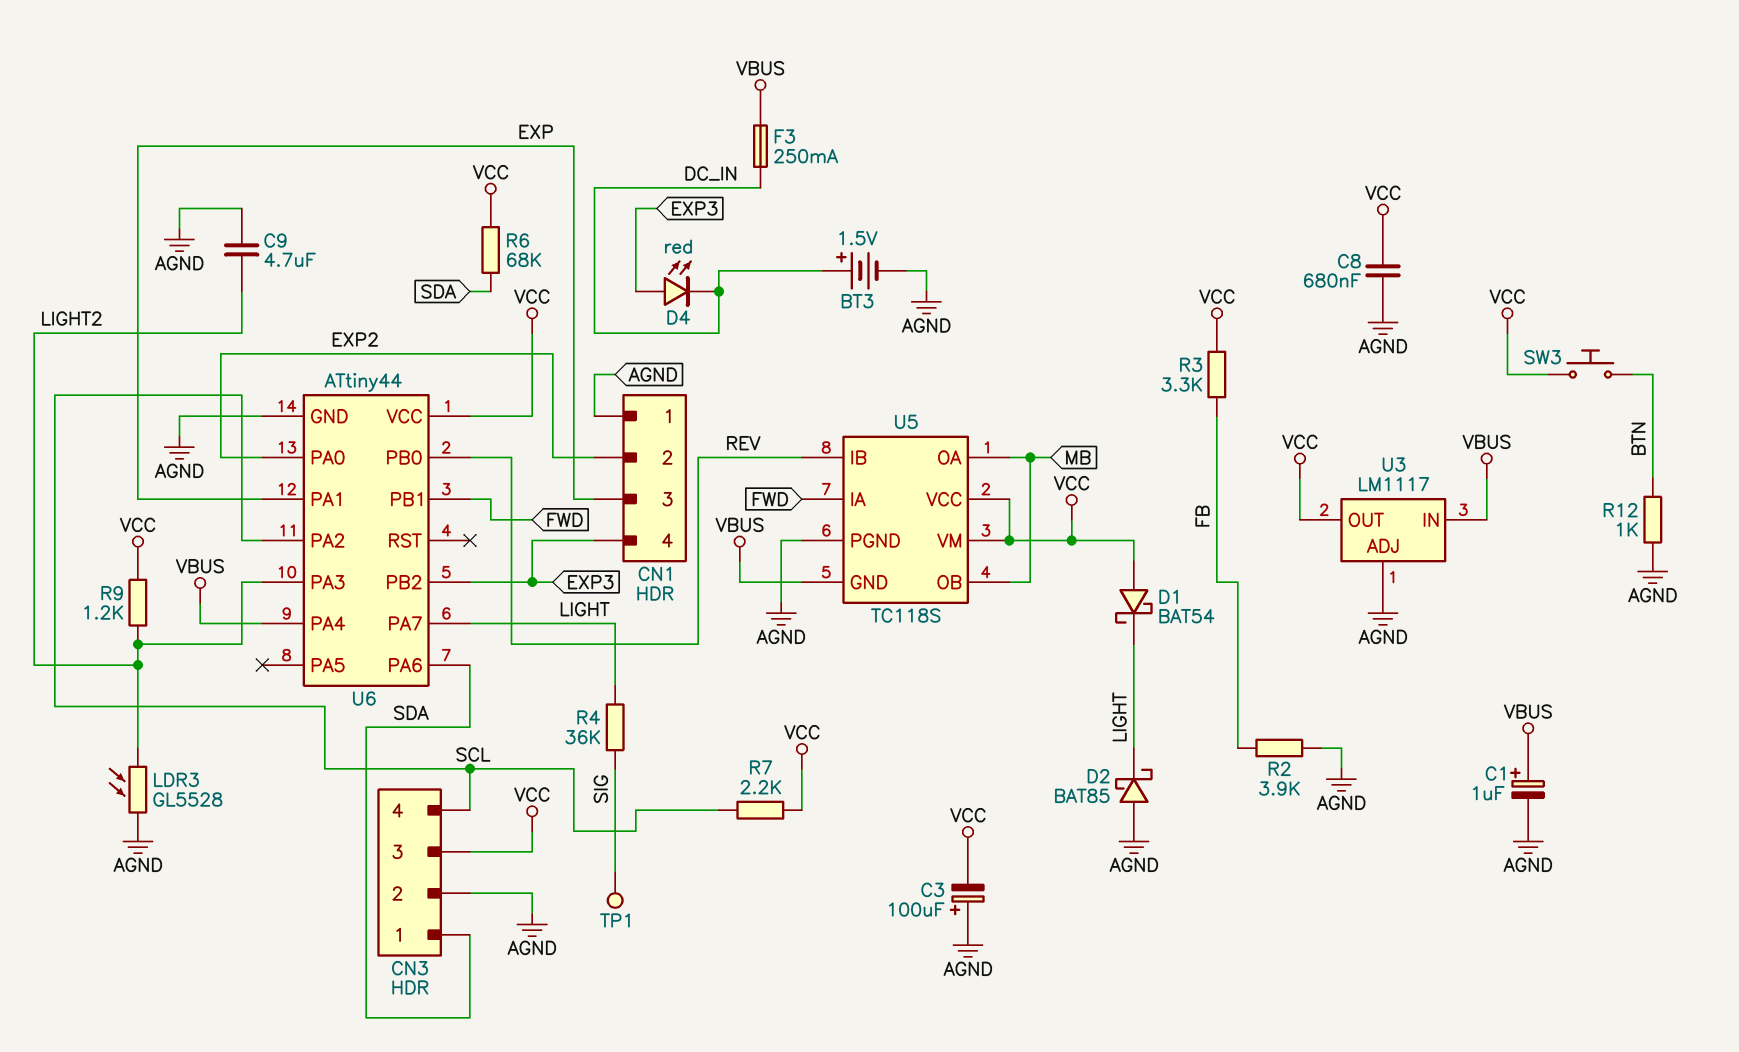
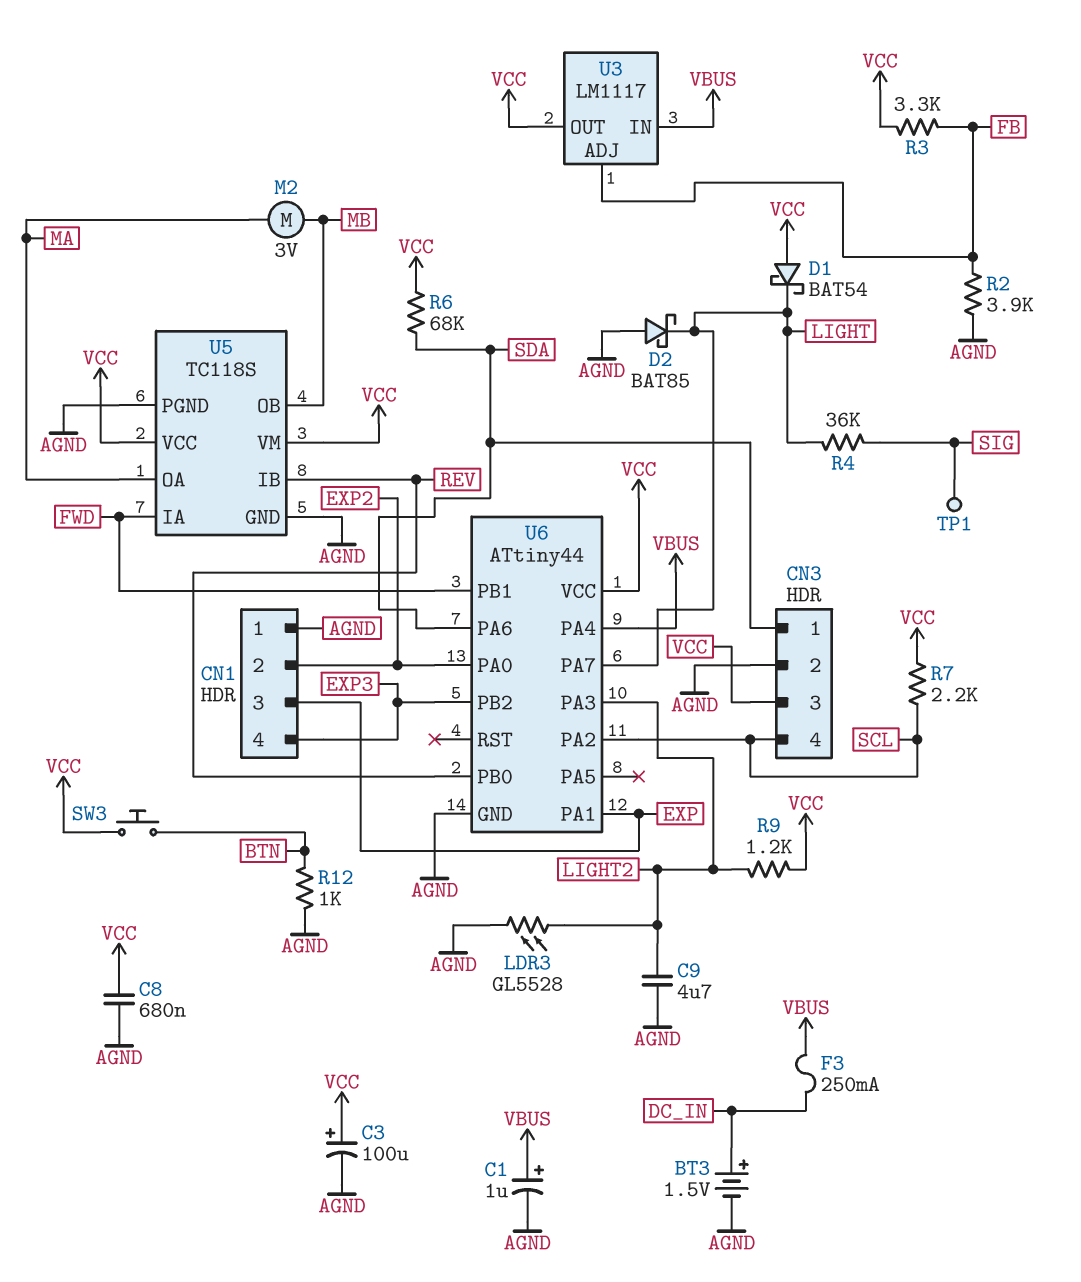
C3: 100uF (plus AGND, minus VCC) -> 100uF (plus VCC, minus AGND)
D4: LED red (A EXP3, K DC_IN) -> none
M2: none -> motor 3V (MA, MB)
U3 pin ADJ: AGND -> FB
U5 pin GND: VBUS -> AGND
U5 pin OA: MB -> MA

